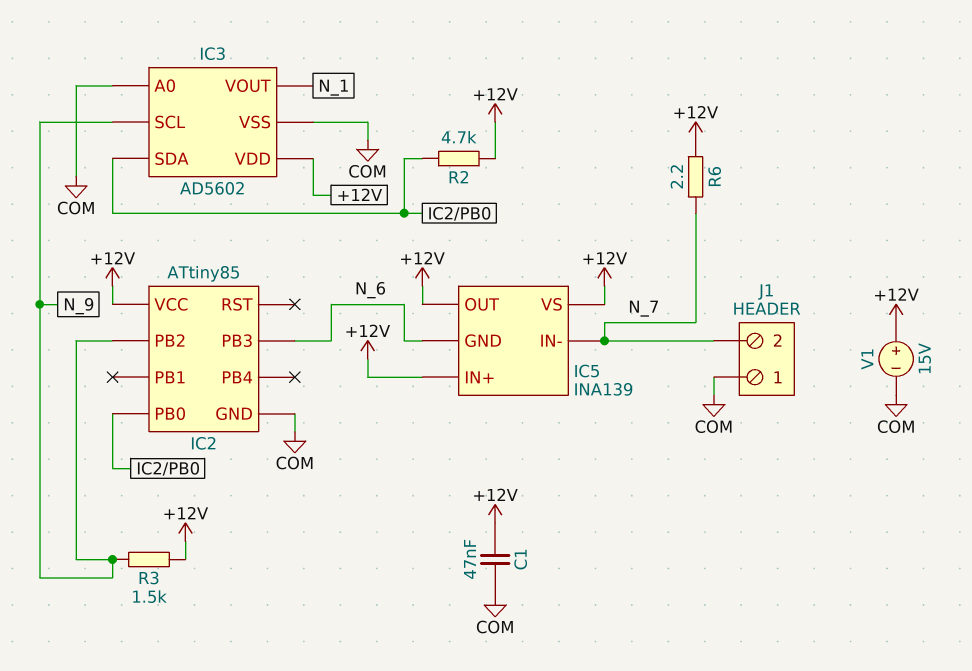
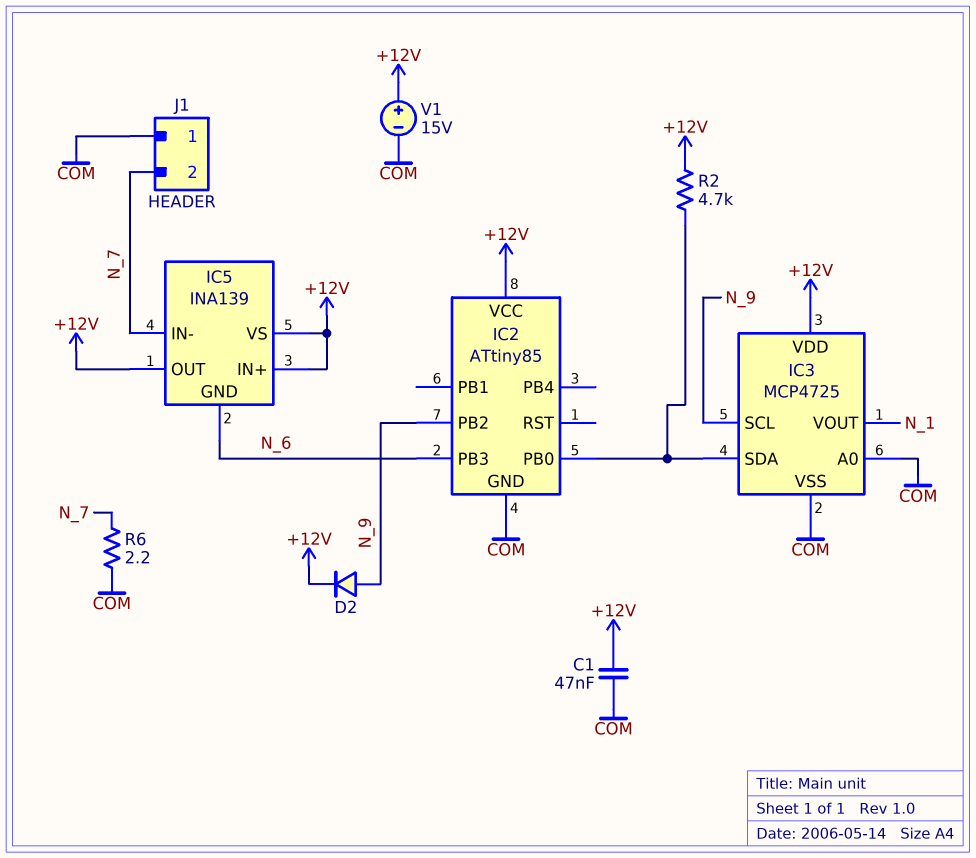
D2: none -> diode (A N_9, K +12V)
IC3: AD5602 -> MCP4725
R3: 1.5k (+12V, N_9) -> none
R6: 2.2 (+12V, N_7) -> 2.2 (COM, N_7)

